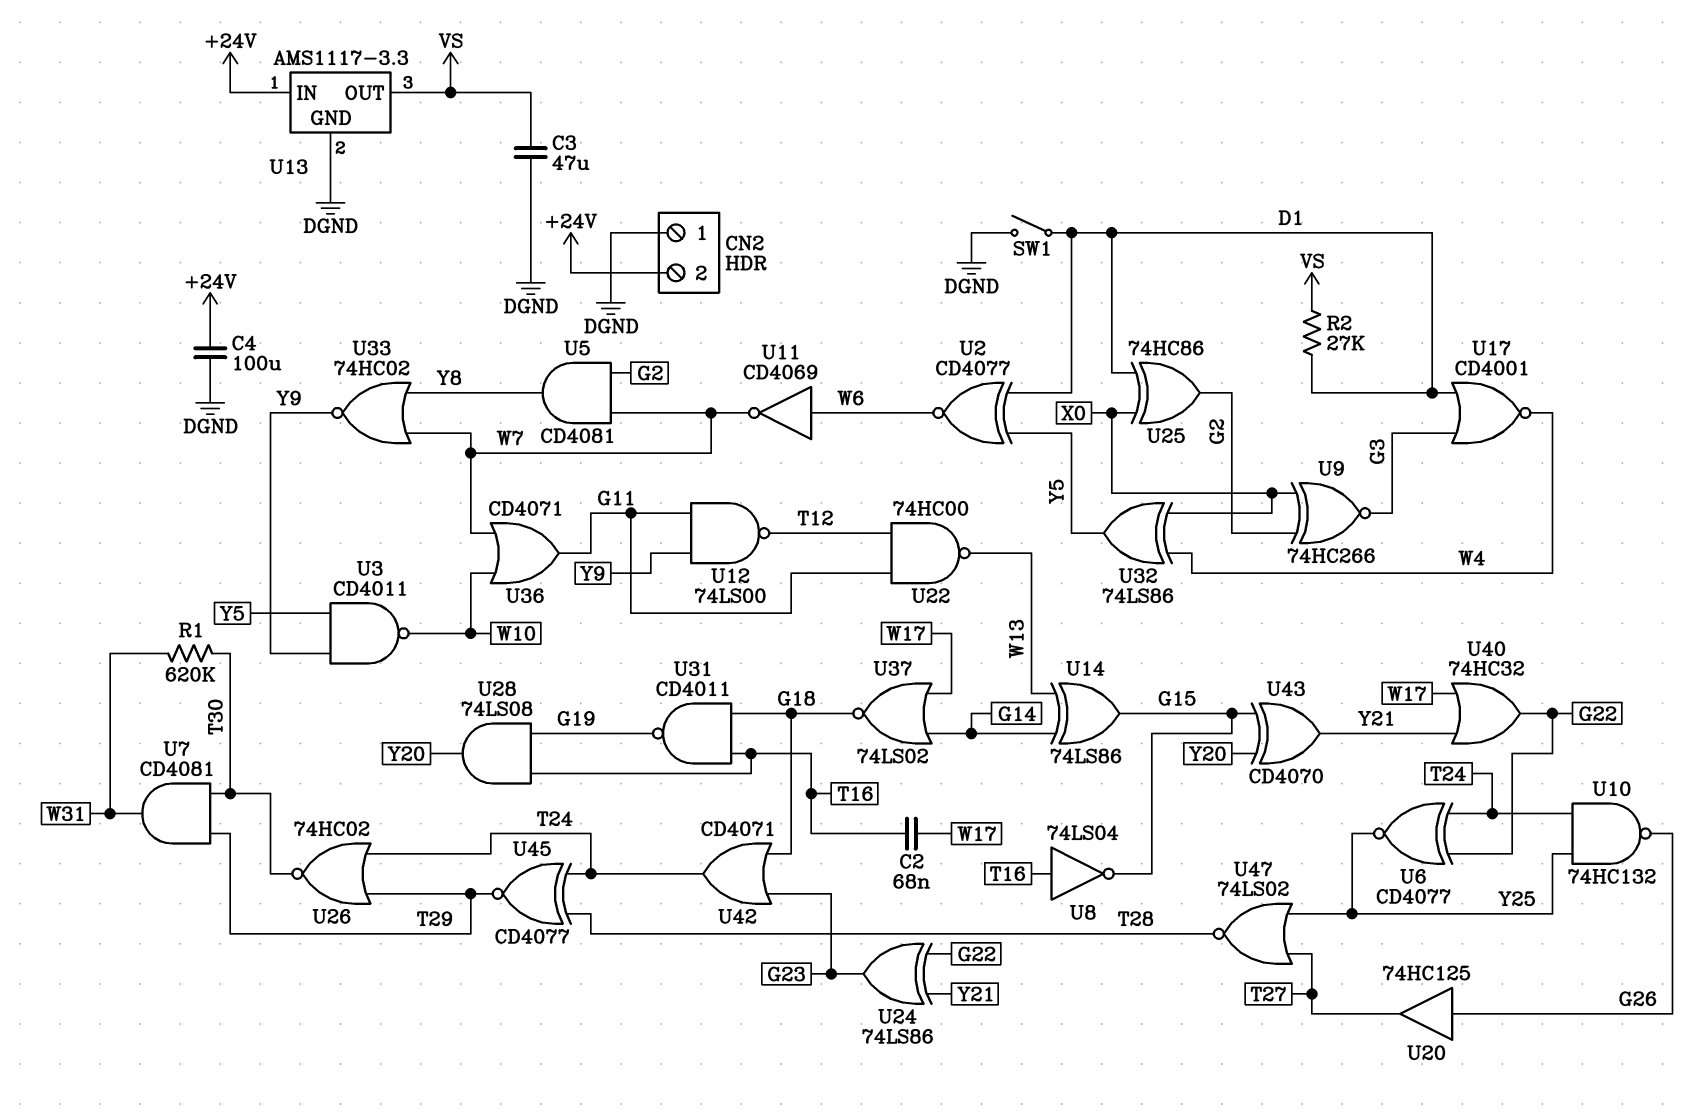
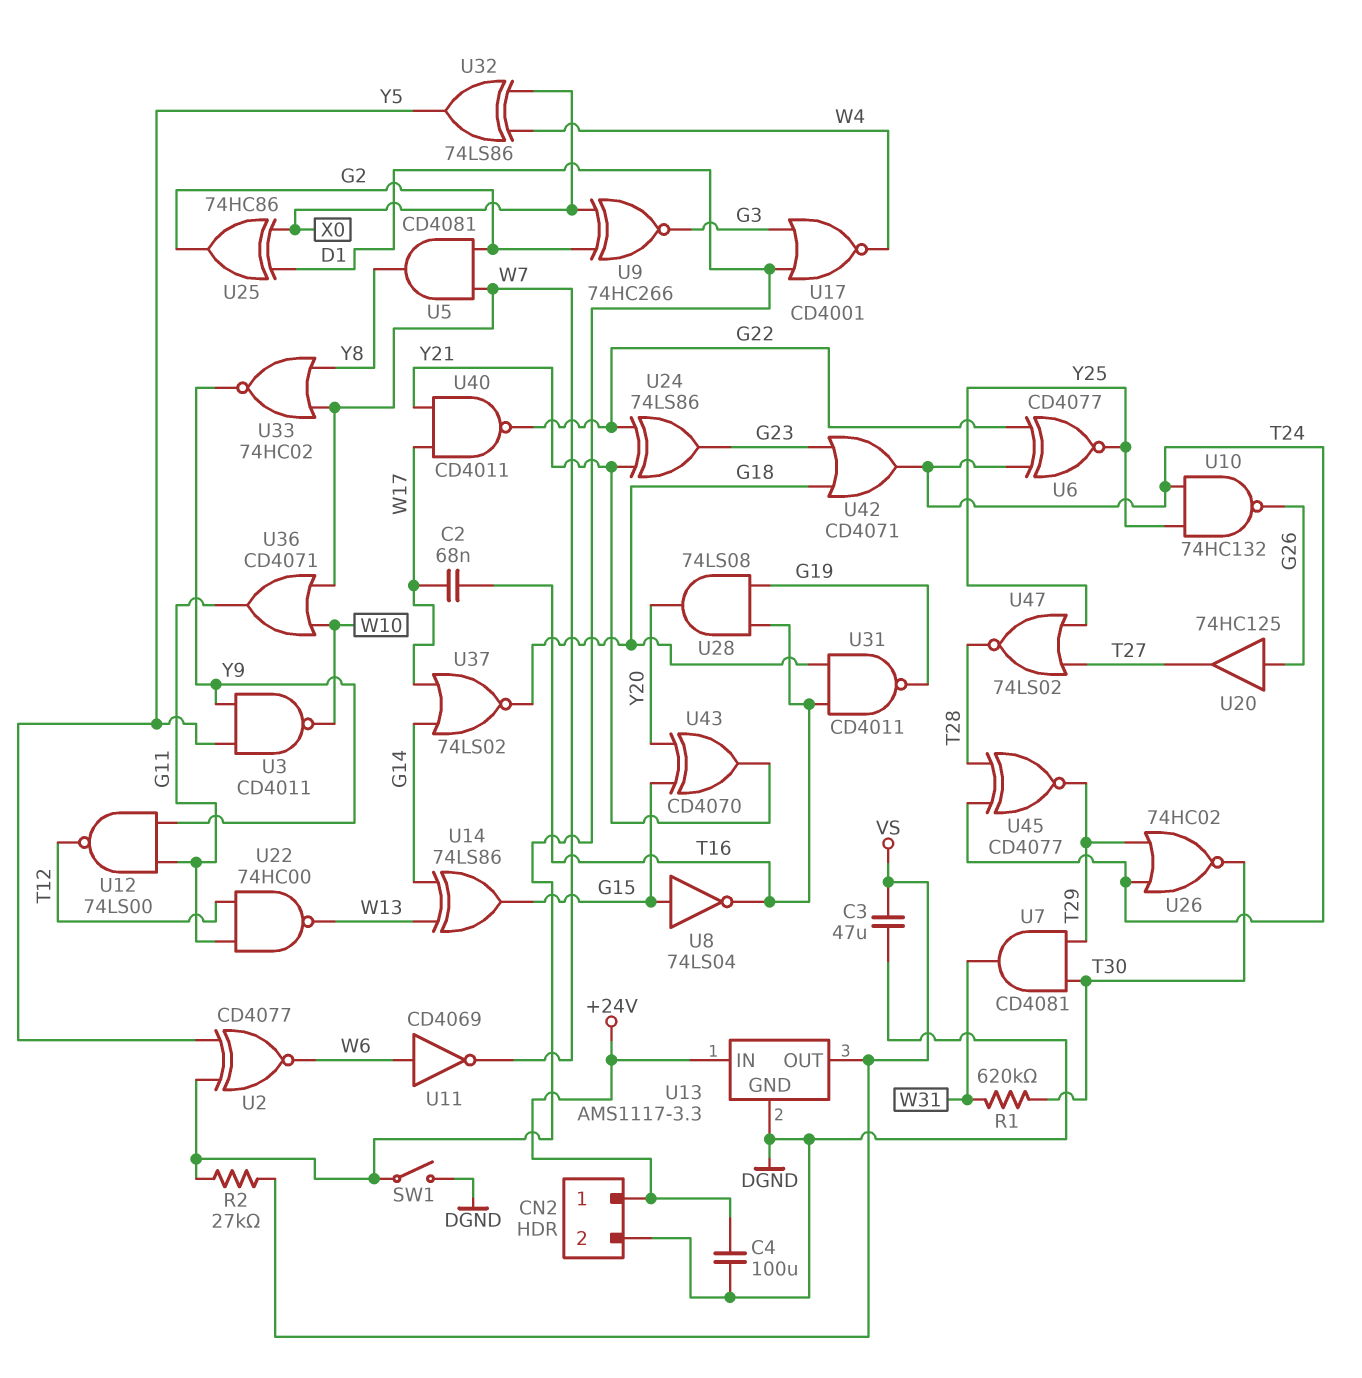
CN2 pin 1: DGND -> +24V
CN2 pin 2: +24V -> DGND
U8: NOT 74LS04 (in T16, out G15) -> NOT 74LS04 (in G15, out T16)
U40: OR 74HC32 (in W17, in Y21, out G22) -> NAND CD4011 (in W17, in Y21, out G22)

